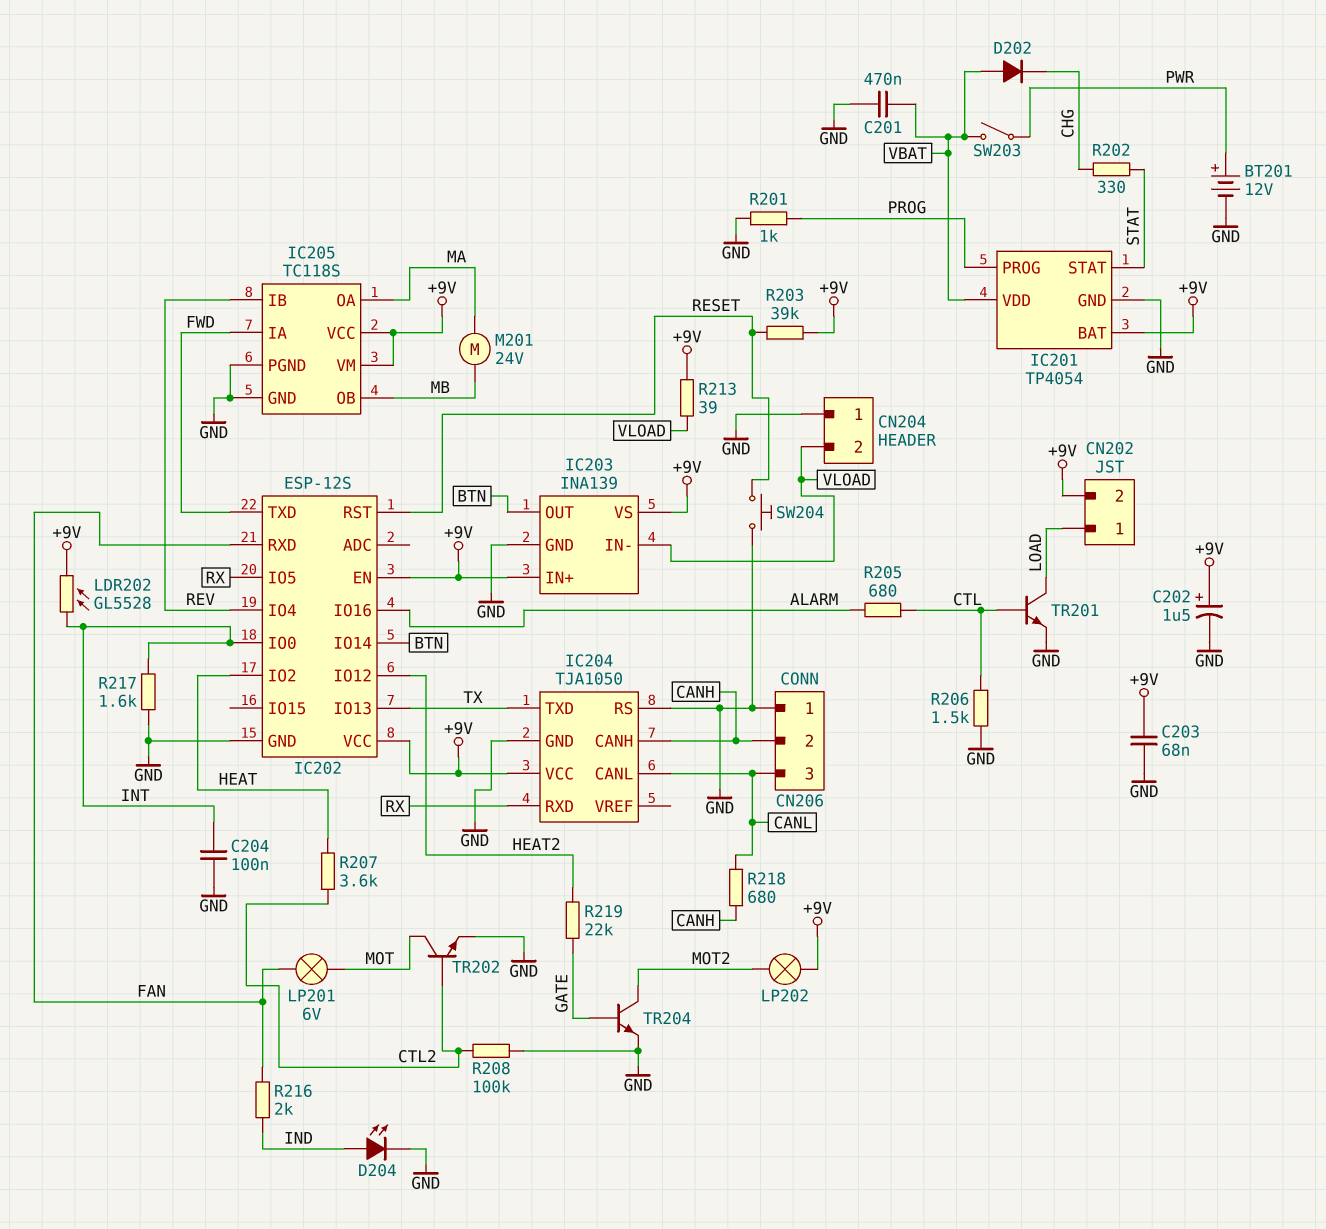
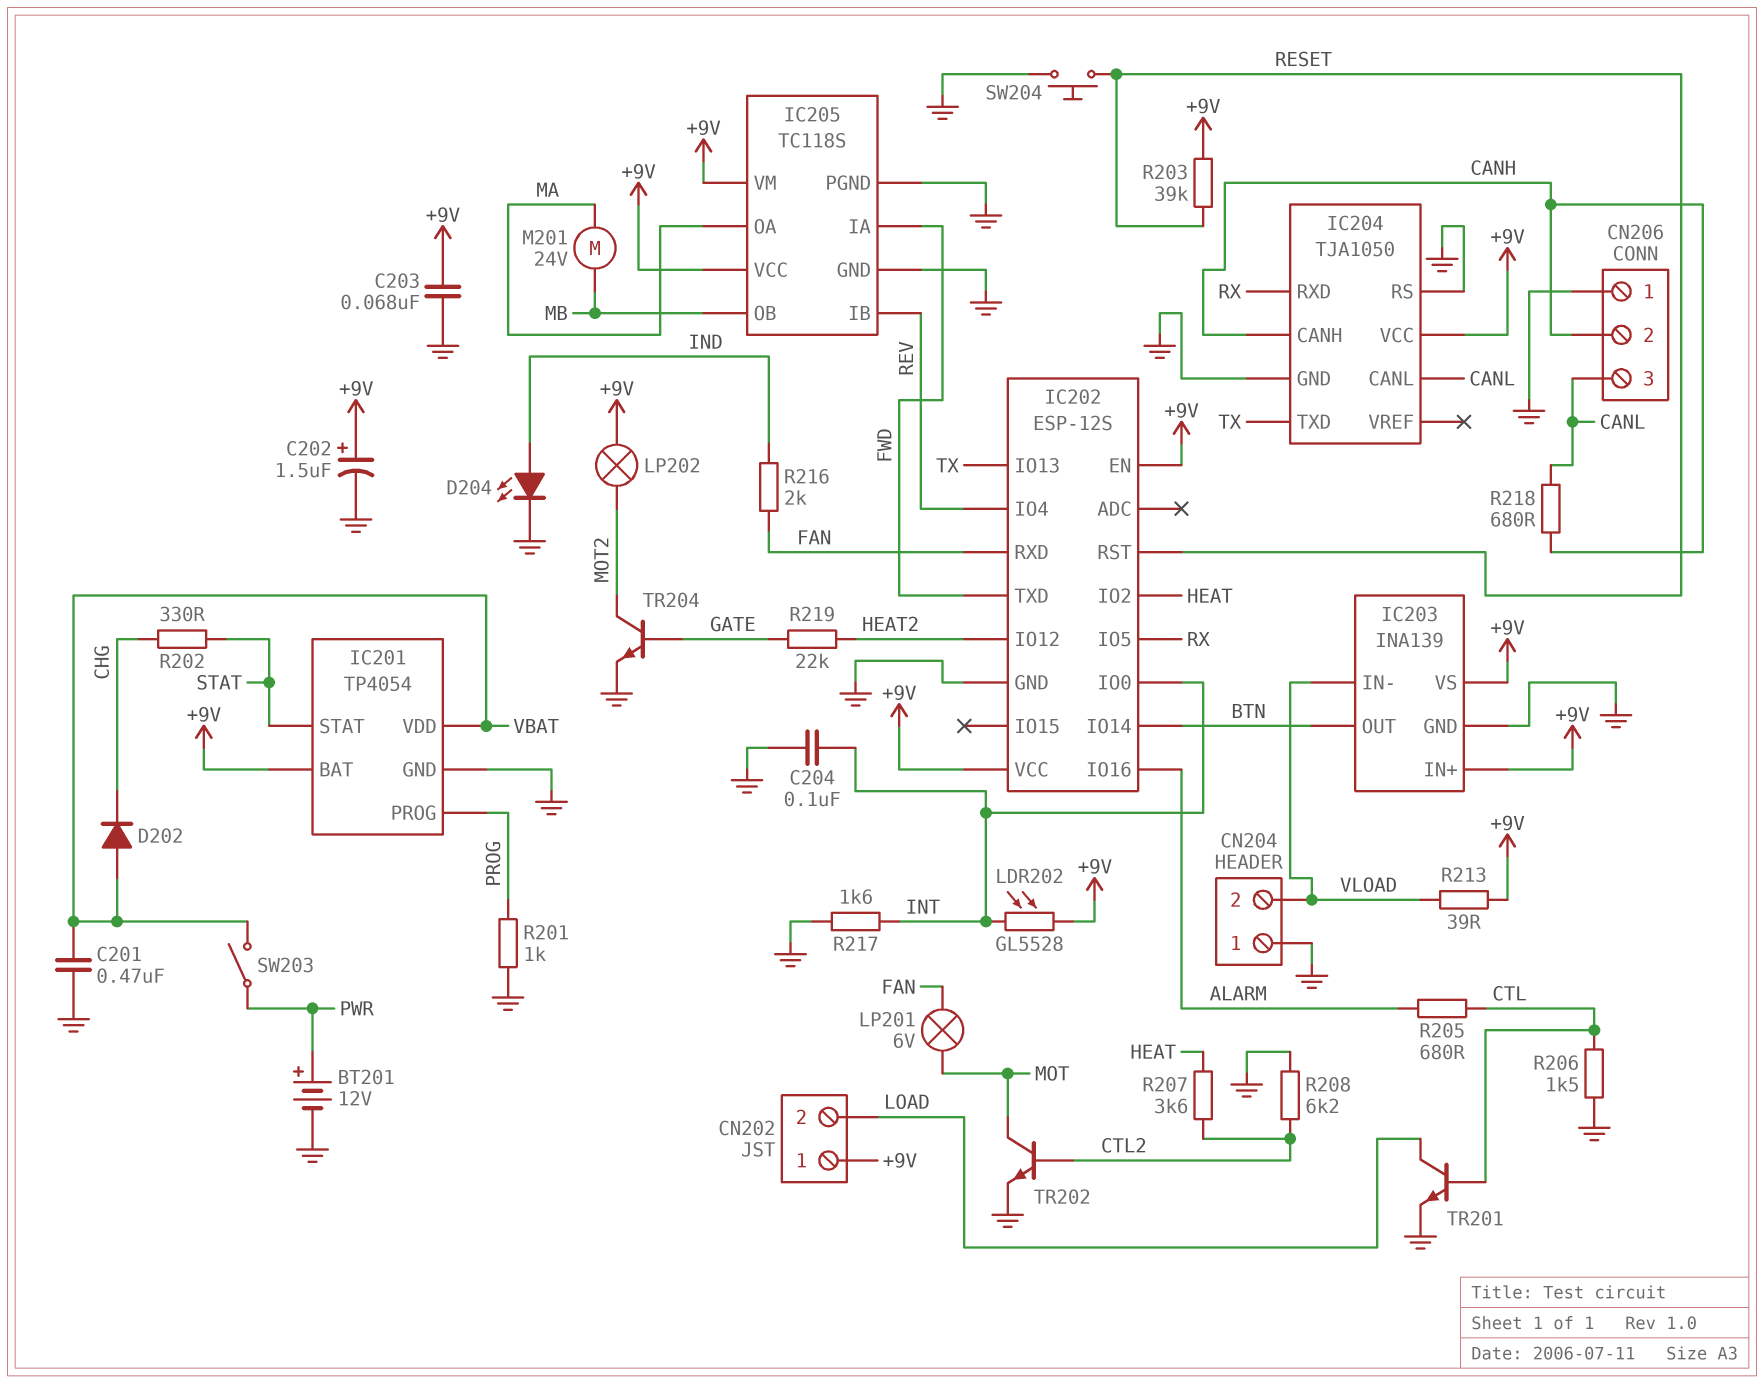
CN202 pin 1: LOAD -> +9V
CN202 pin 2: +9V -> LOAD
R208: 100k (CTL2, GND) -> 6.2k (CTL2, GND)

